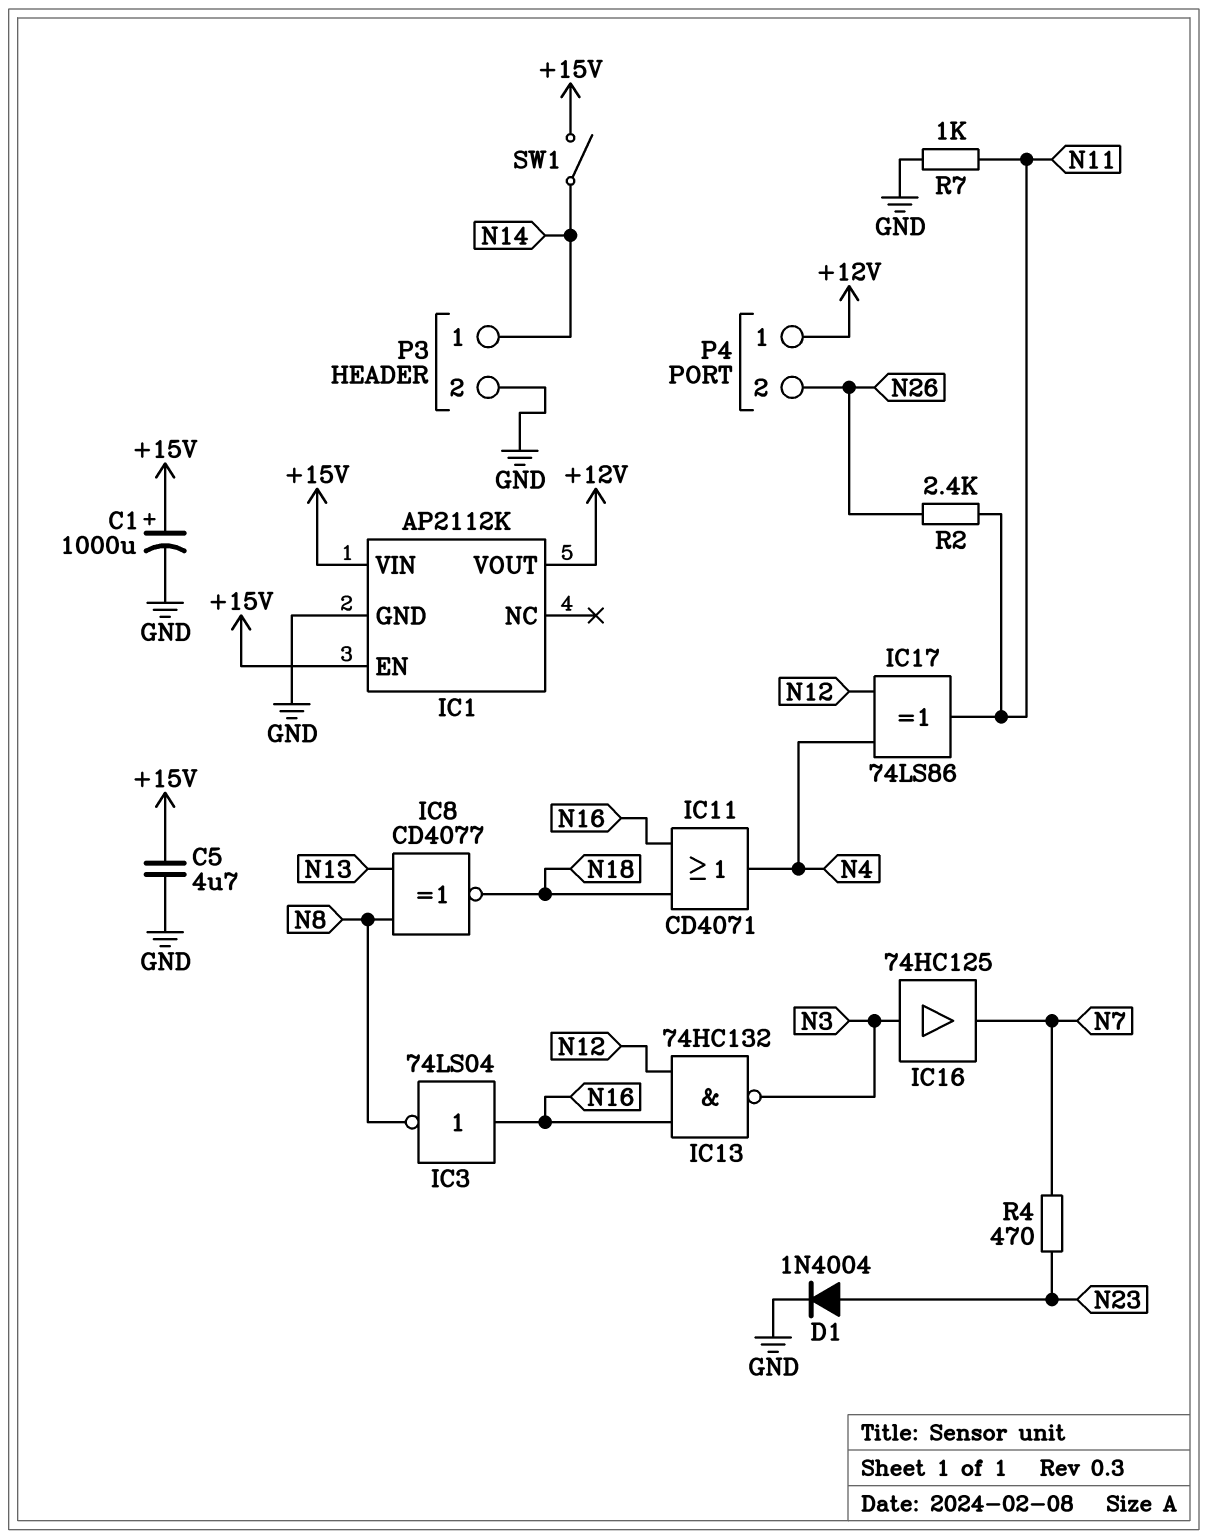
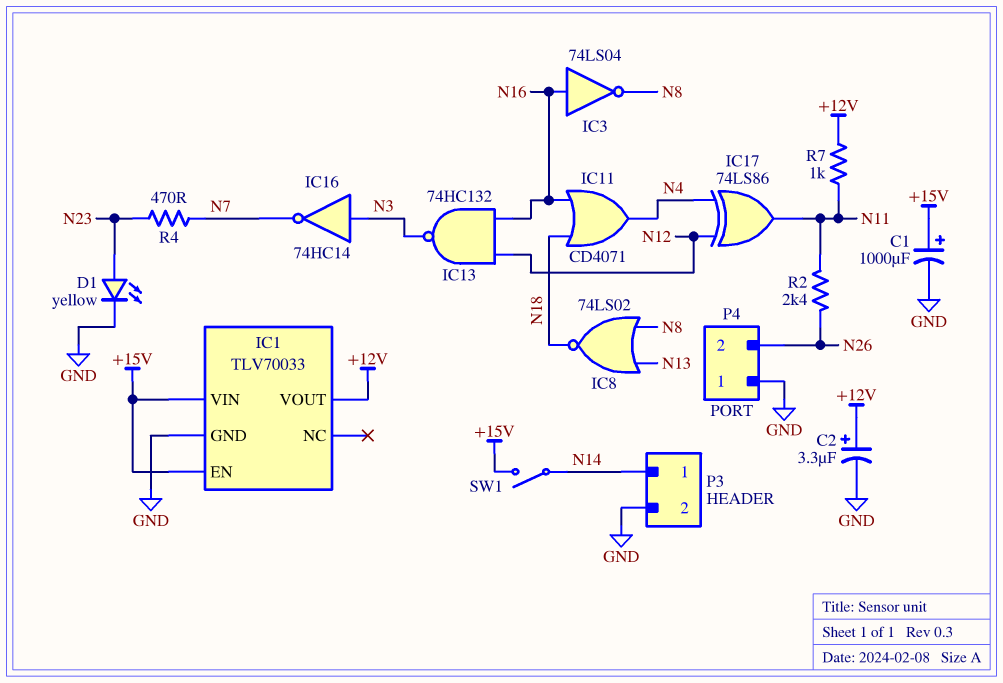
C2: none -> 3.3uF (plus +12V, minus GND)
C5: 4.7uF (+15V, GND) -> none
D1: diode 1N4004 (A N23, K GND) -> LED yellow (A N23, K GND)
IC1: AP2112K -> TLV70033
IC8: XNOR CD4077 (in N8, in N13, out N18) -> NOR 74LS02 (in N8, in N13, out N18)
IC16: buffer 74HC125 (in N3, out N7) -> NOT 74HC14 (in N3, out N7)
P4 pin 1: +12V -> GND
R7: 1k (GND, N11) -> 1k (+12V, N11)

